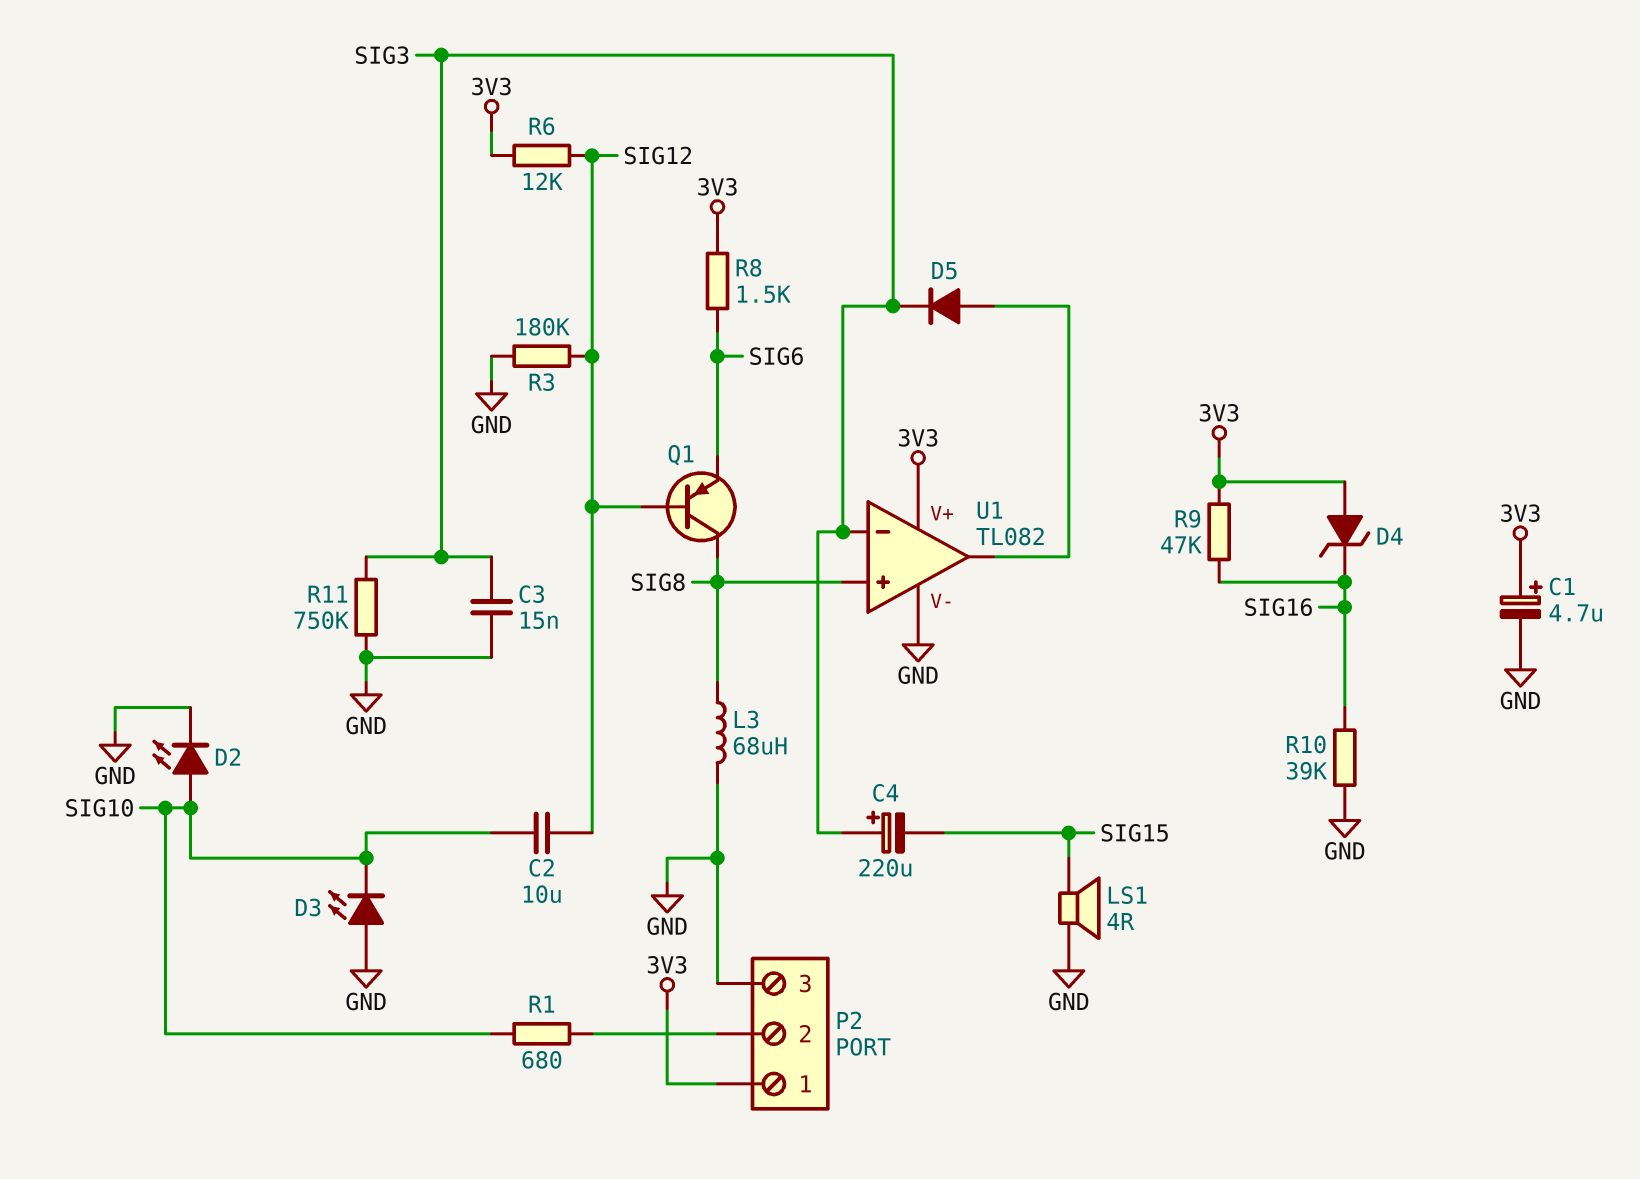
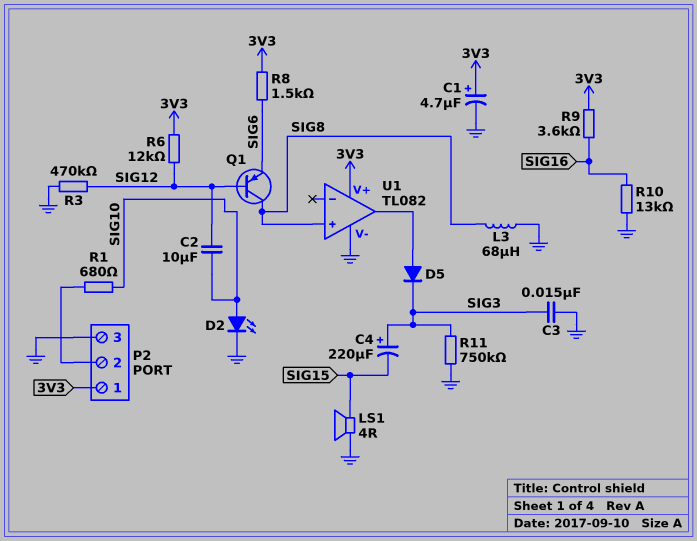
D3: LED (A GND, K SIG10) -> none
D4: zener (A 3V3, K SIG16) -> none
R3: 180k (GND, SIG12) -> 470k (GND, SIG12)
R9: 47k (3V3, SIG16) -> 3.6k (3V3, SIG16)
R10: 39k (GND, SIG16) -> 13k (GND, SIG16)
U1 pin in-: SIG3 -> none

